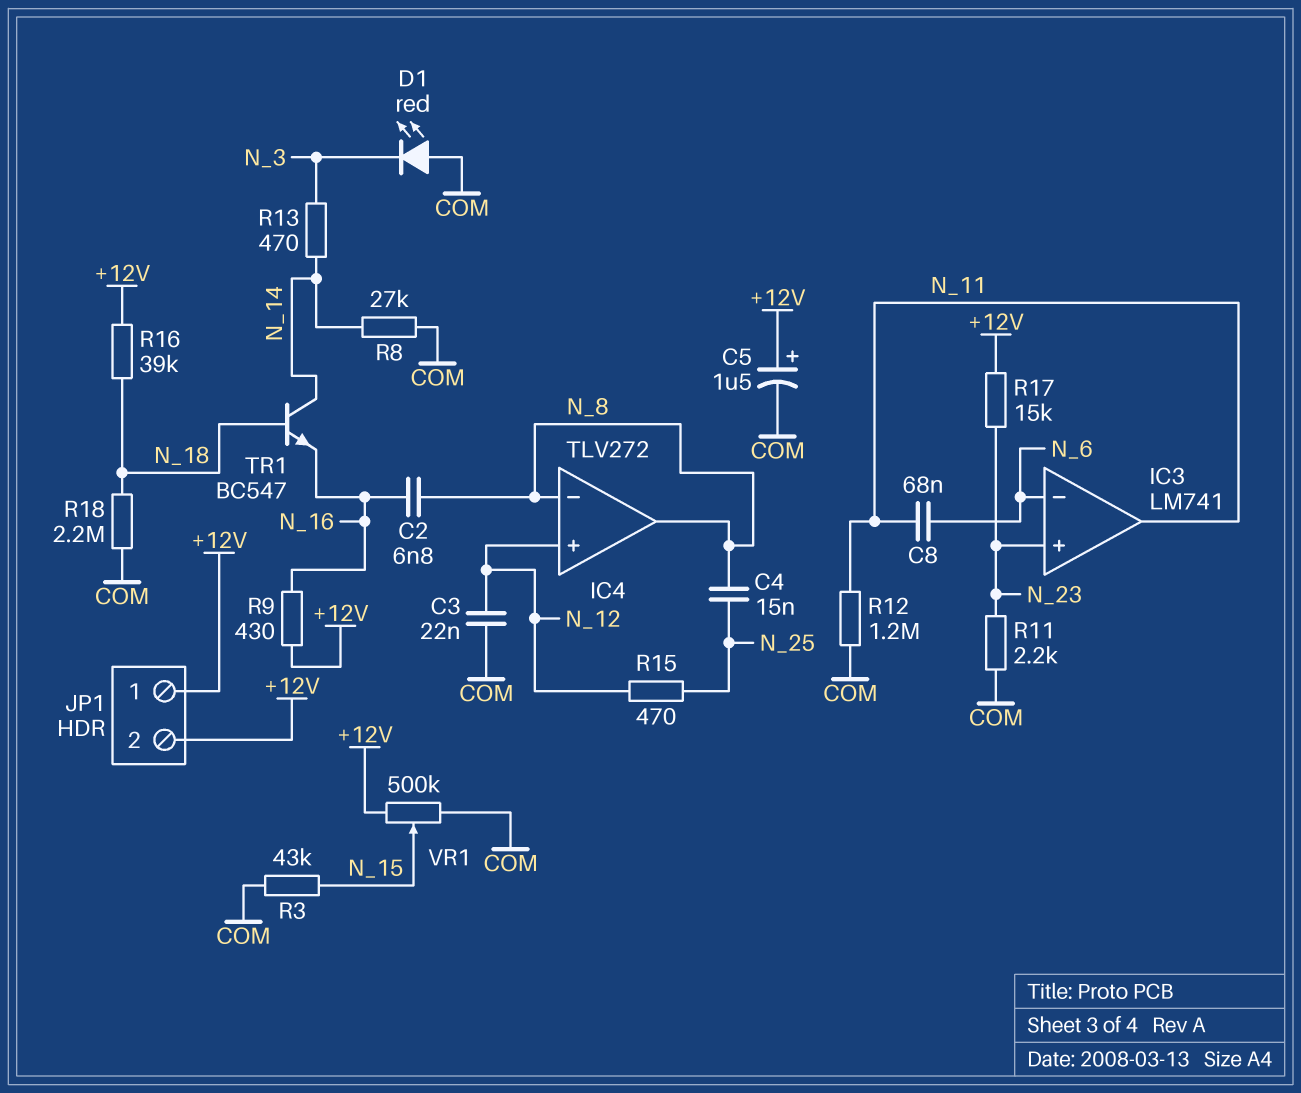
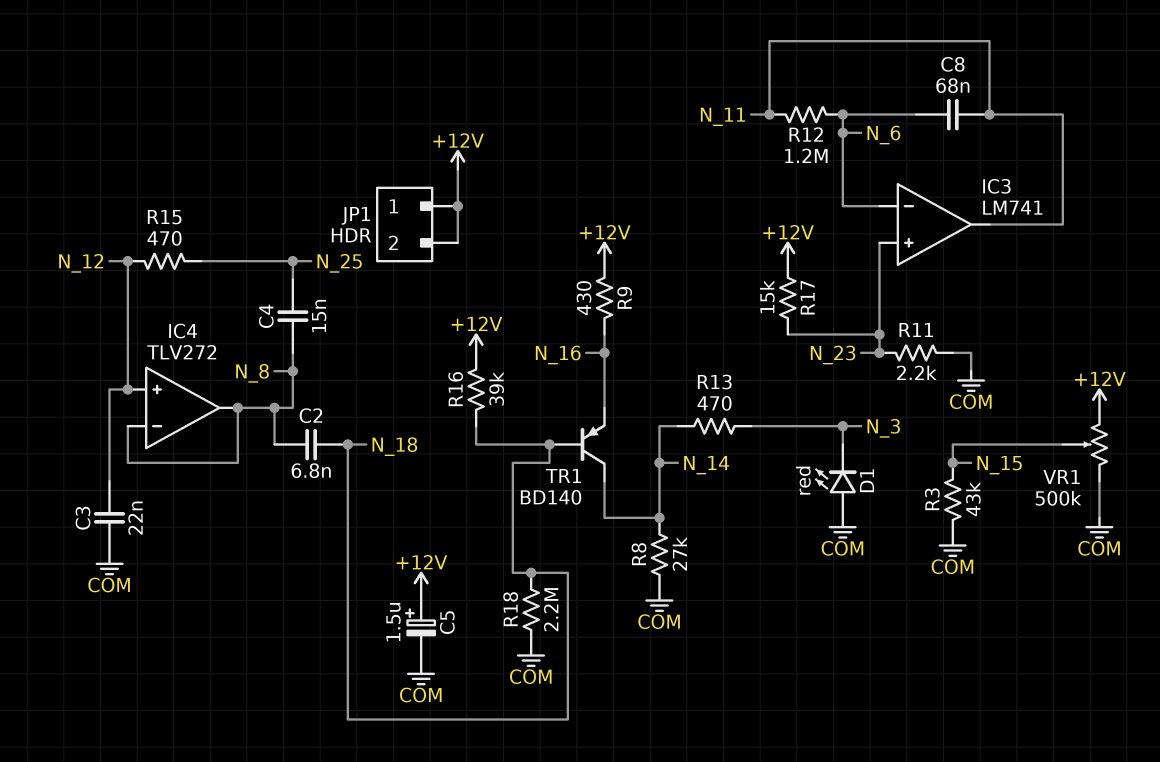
C2: 6.8nF (N_8, N_16) -> 6.8nF (N_8, N_18)
R12: 1.2M (COM, N_11) -> 1.2M (N_6, N_11)
TR1: NPN BC547 (B N_18, C N_14, E N_16) -> PNP BD140 (B N_18, C N_14, E N_16)

